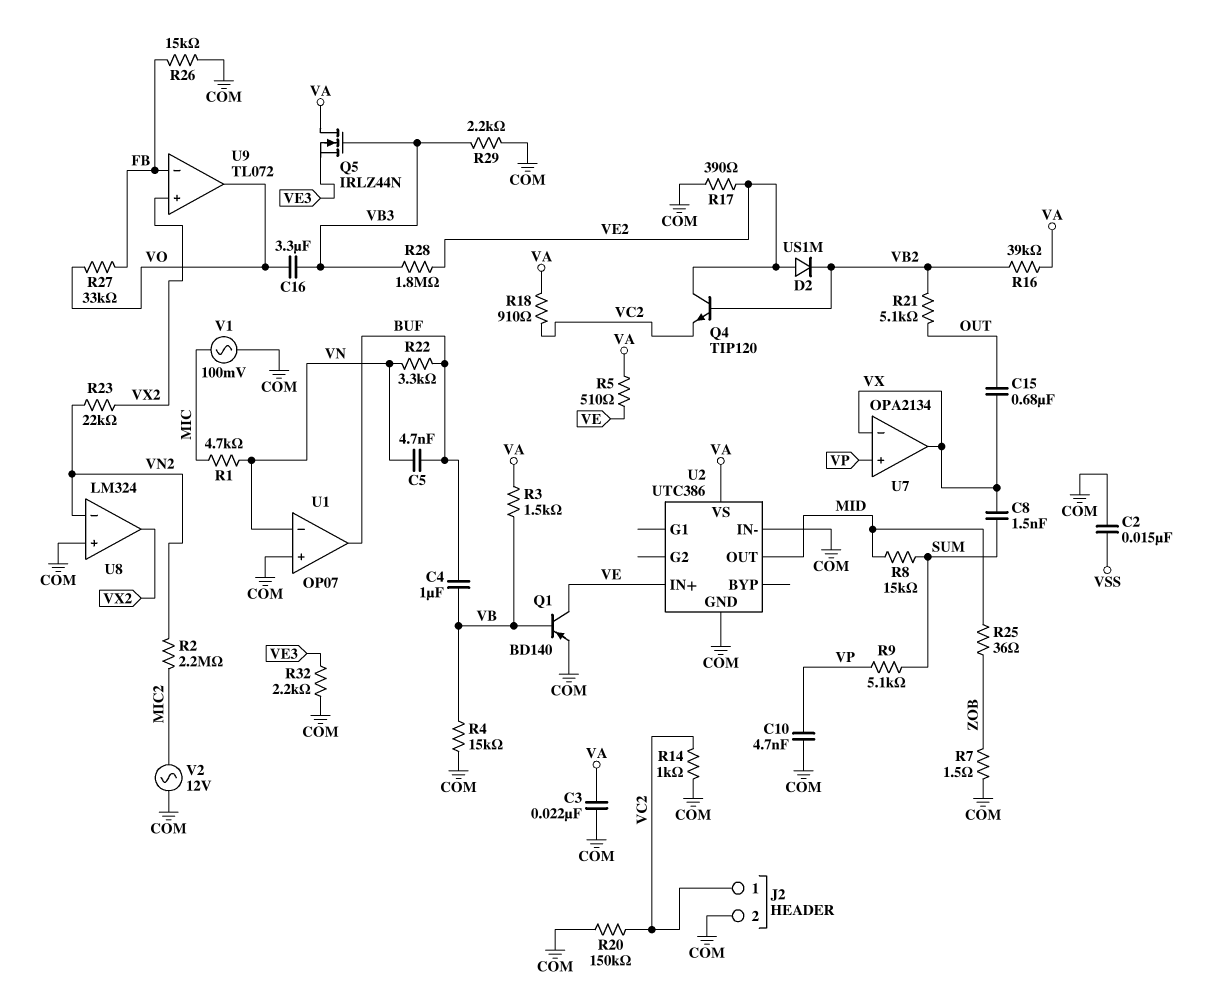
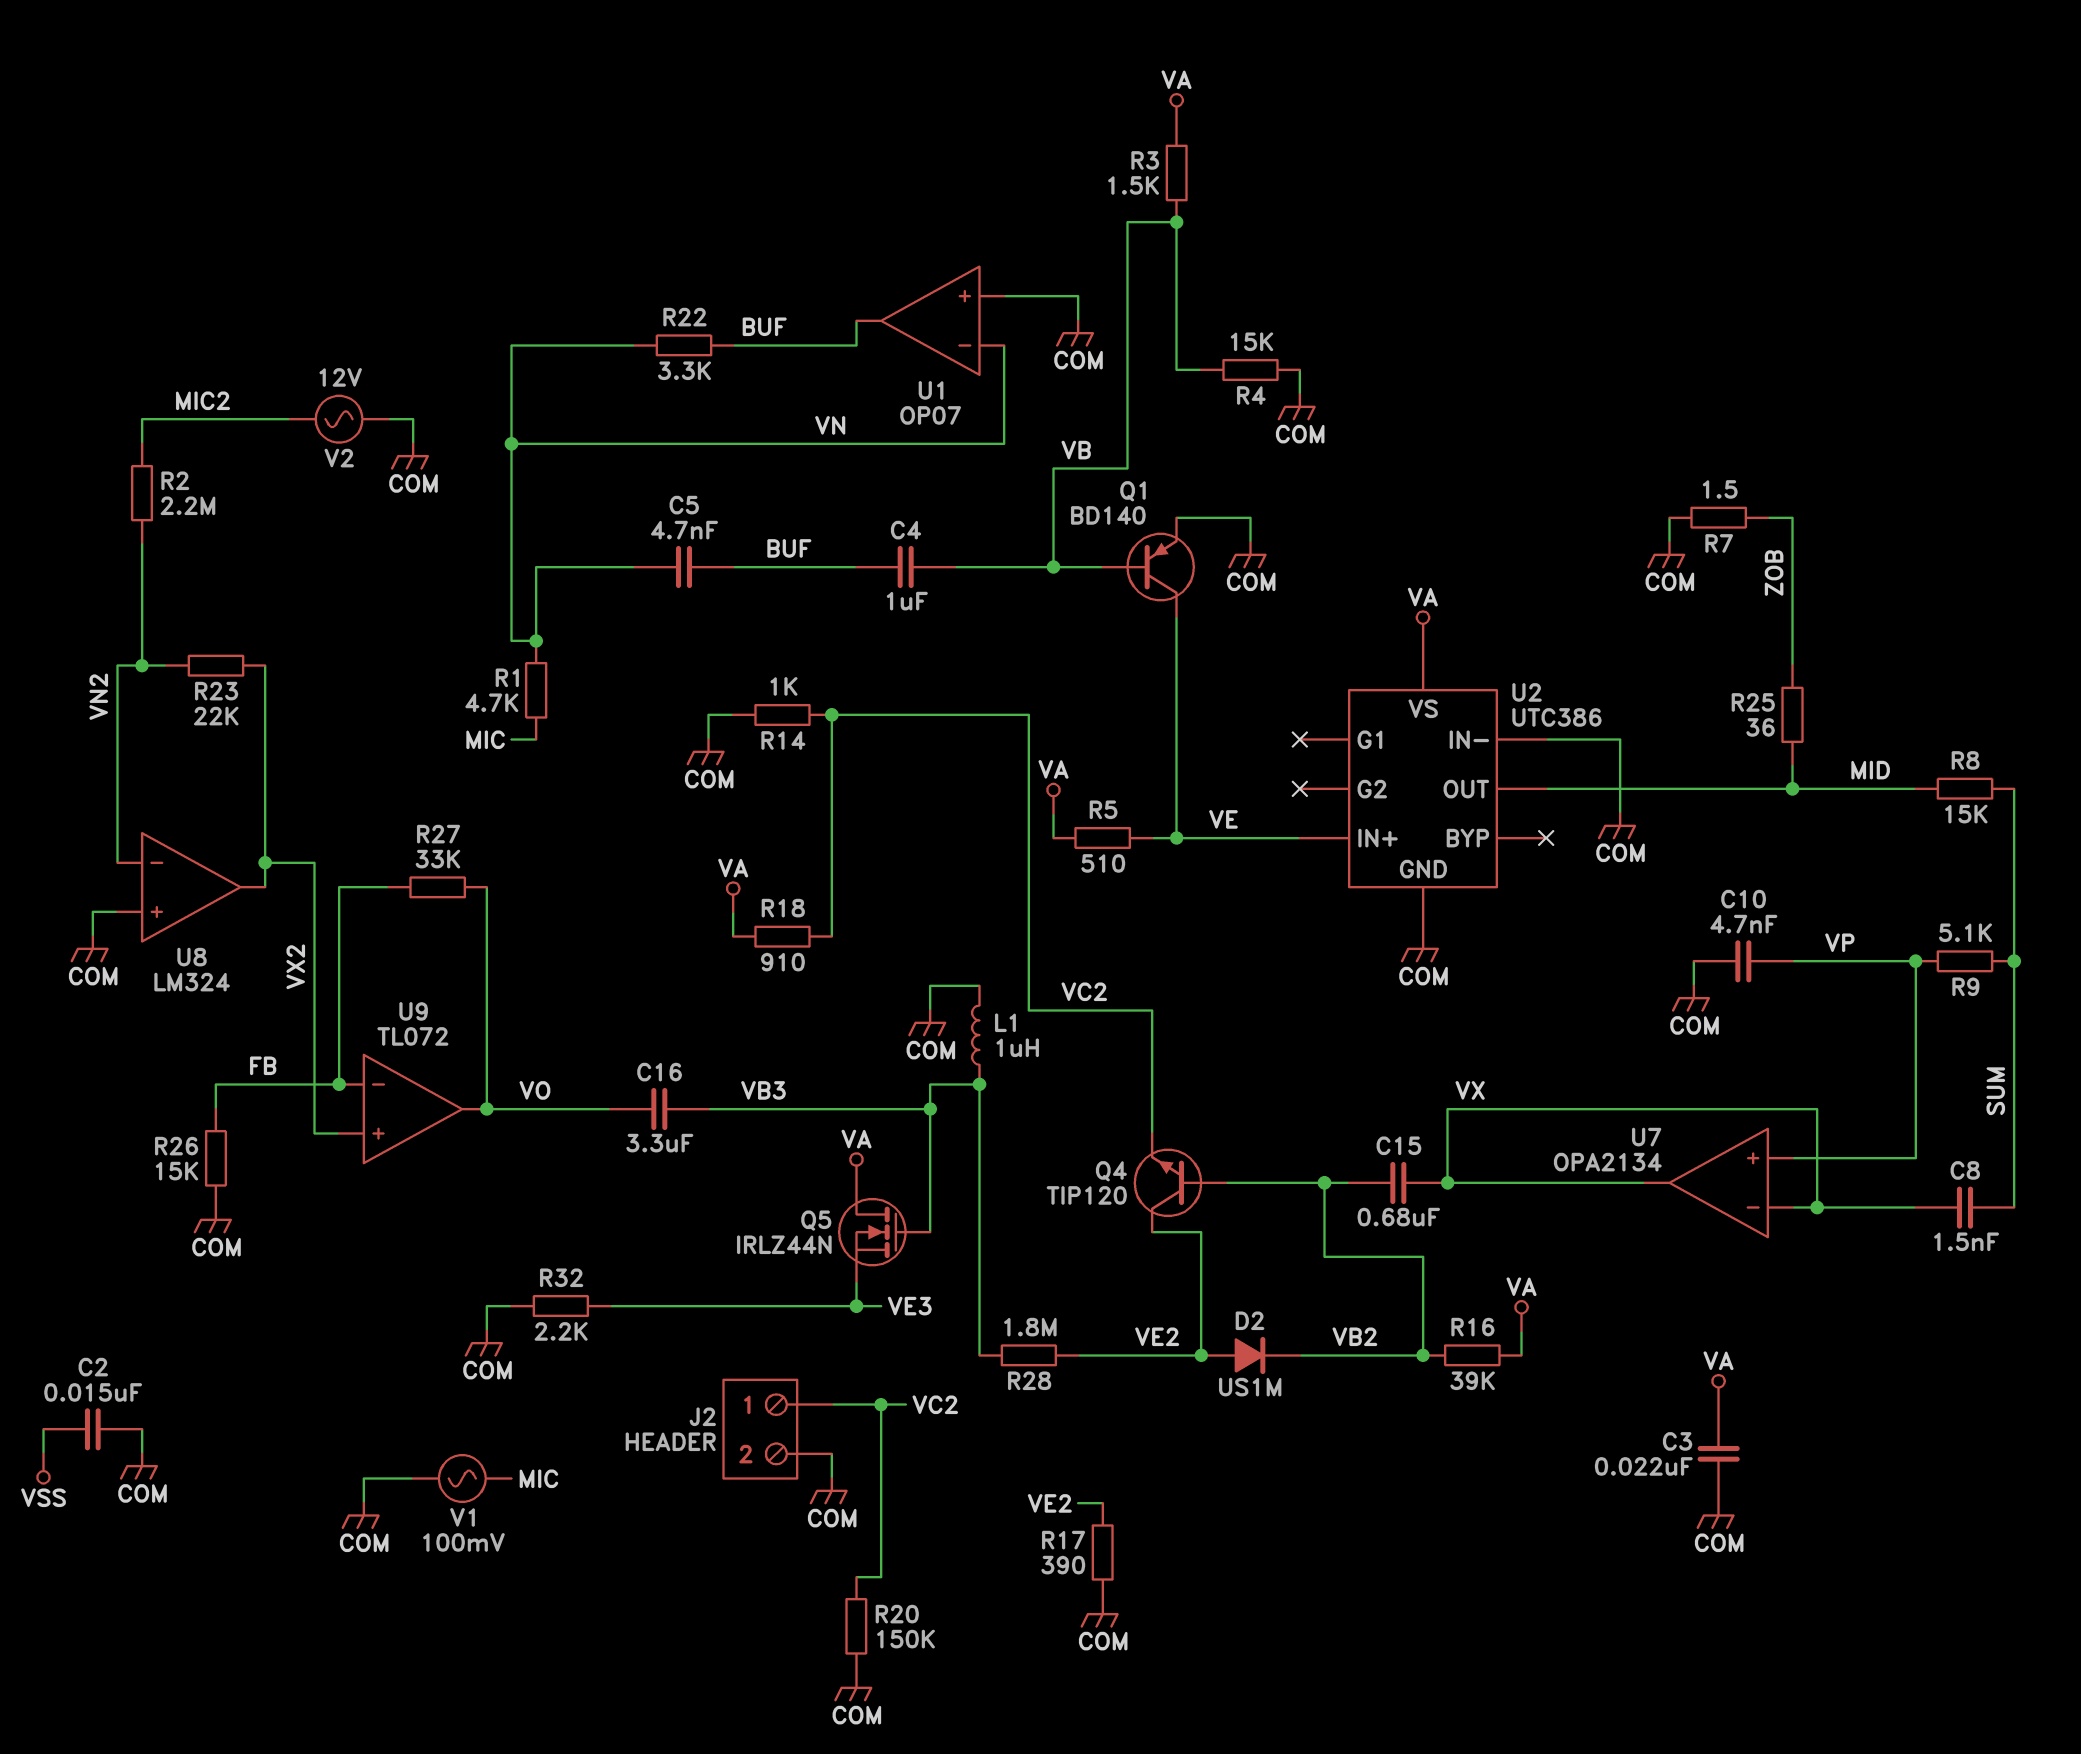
C15: 680nF (OUT, VX) -> 680nF (VB2, VX)
L1: none -> 1uH (COM, VB3)
R21: 5.1k (OUT, VB2) -> none
R29: 2.2k (COM, VB3) -> none

